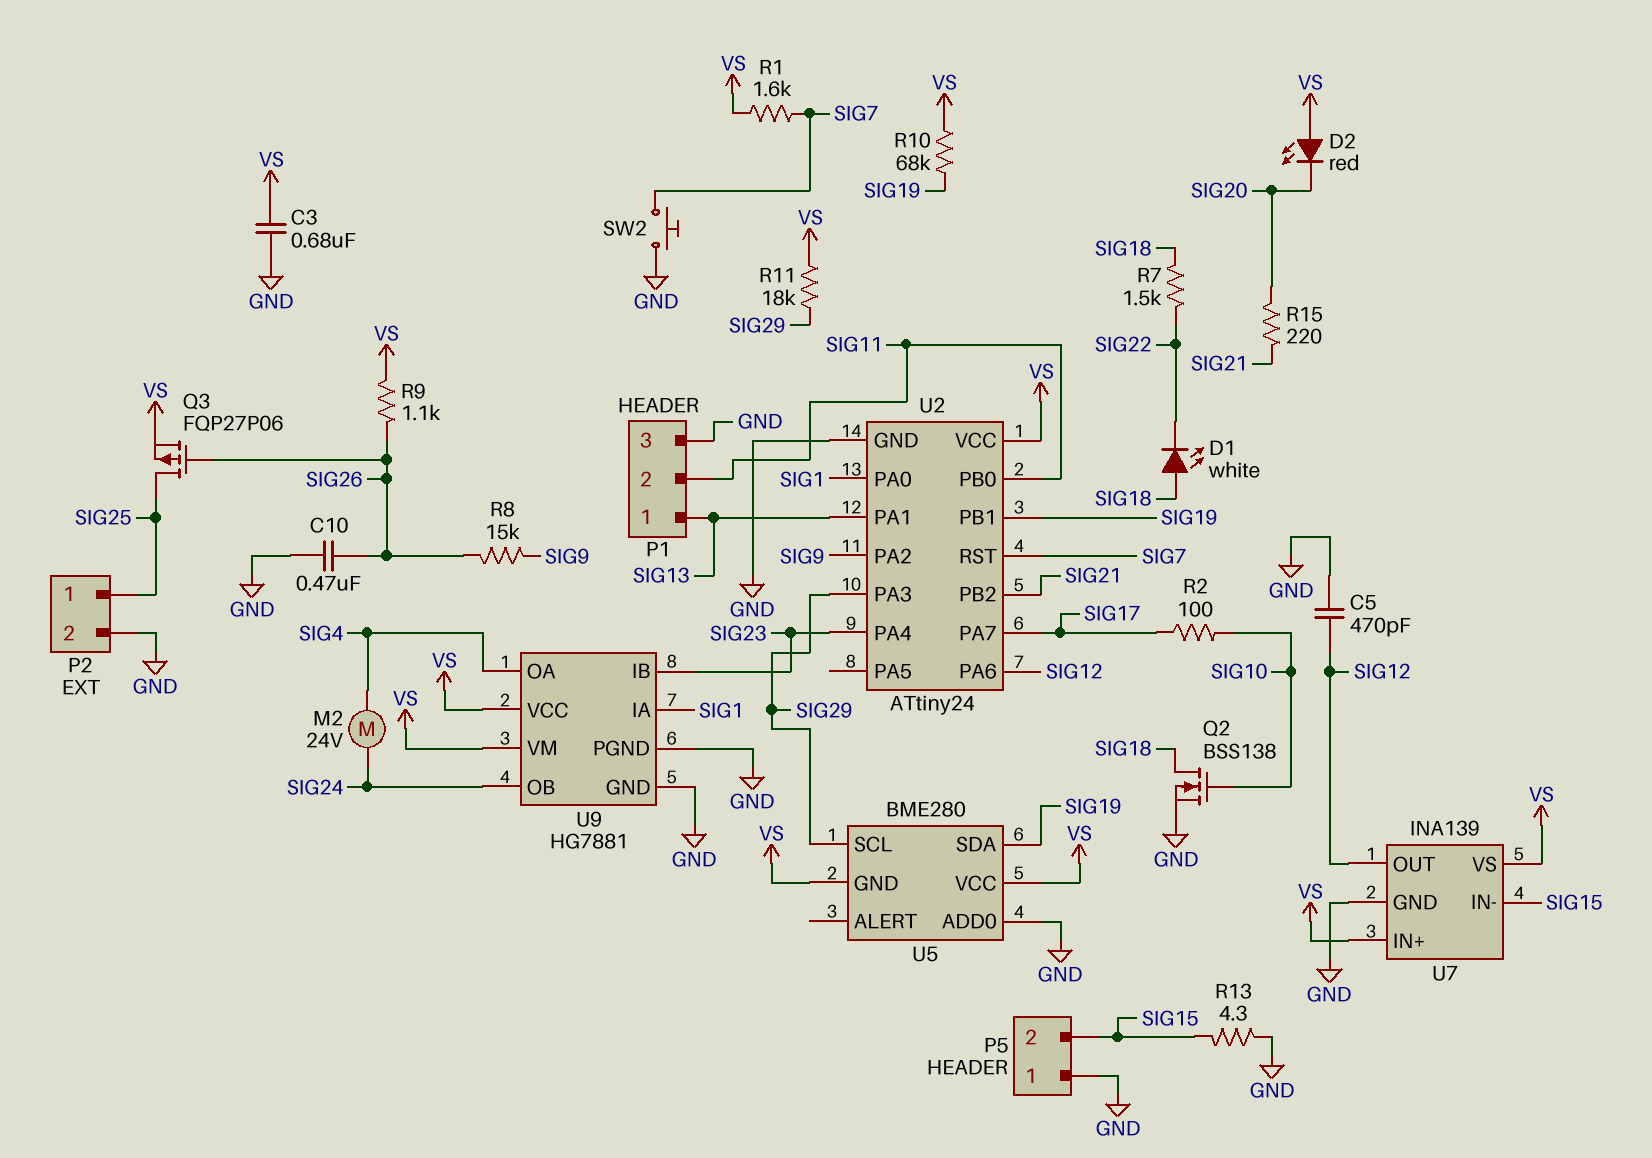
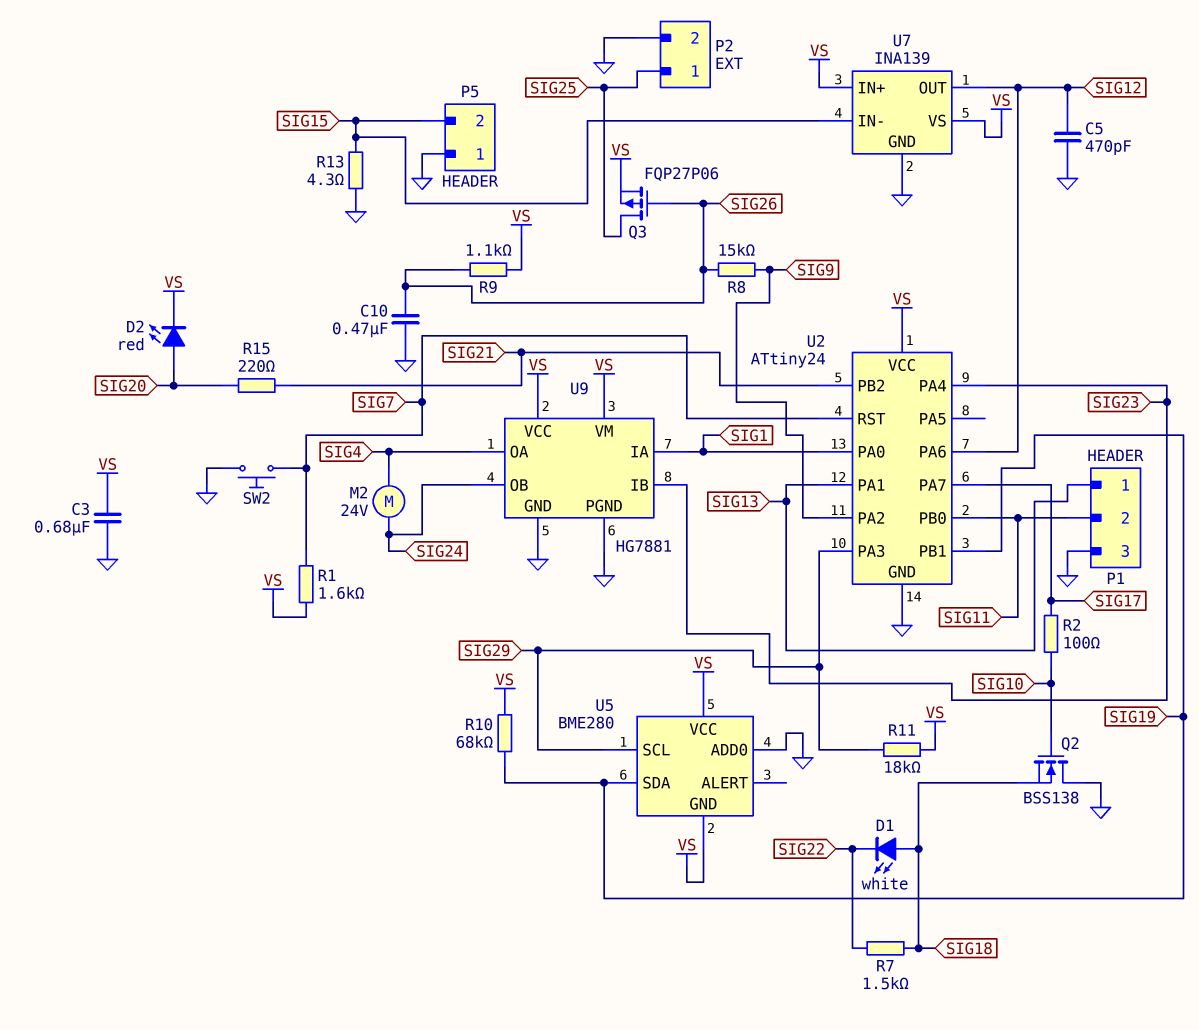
D2: LED red (A VS, K SIG20) -> LED red (A SIG20, K VS)
Q2: NMOS BSS138 (G SIG10, D SIG18, S GND) -> NMOS BSS138 (G SIG10, D GND, S SIG18)

